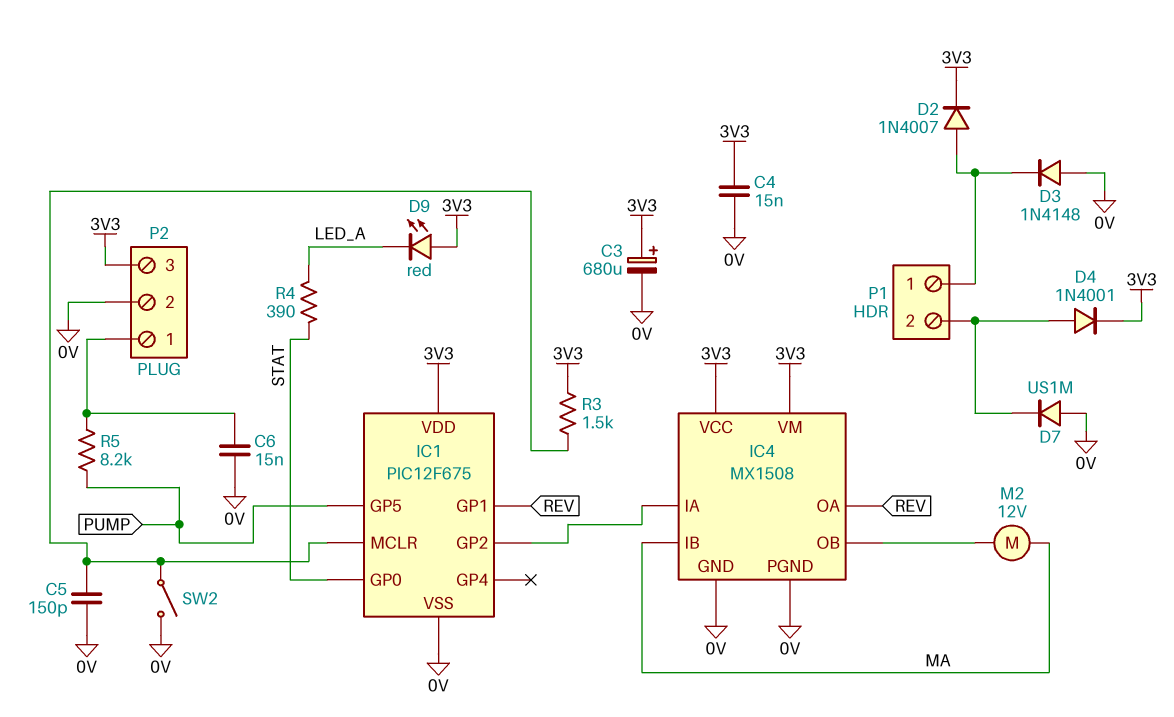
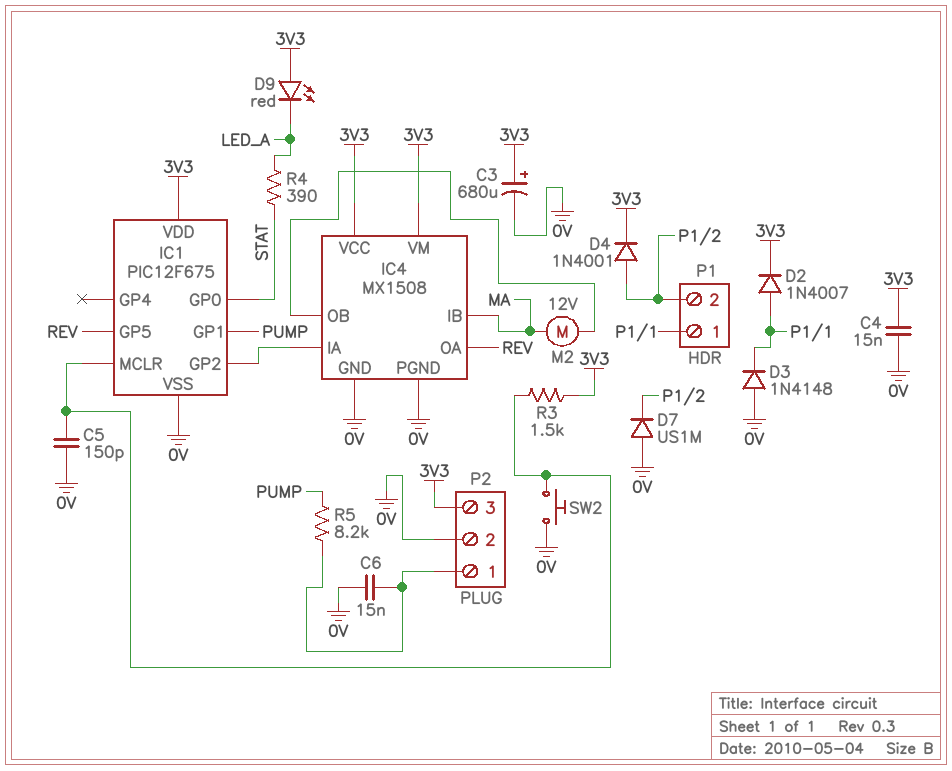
IC1 pin GP1: REV -> PUMP
IC1 pin GP5: PUMP -> REV
SW2: switch (0V, IC1/MCLR) -> button (0V, IC1/MCLR)

